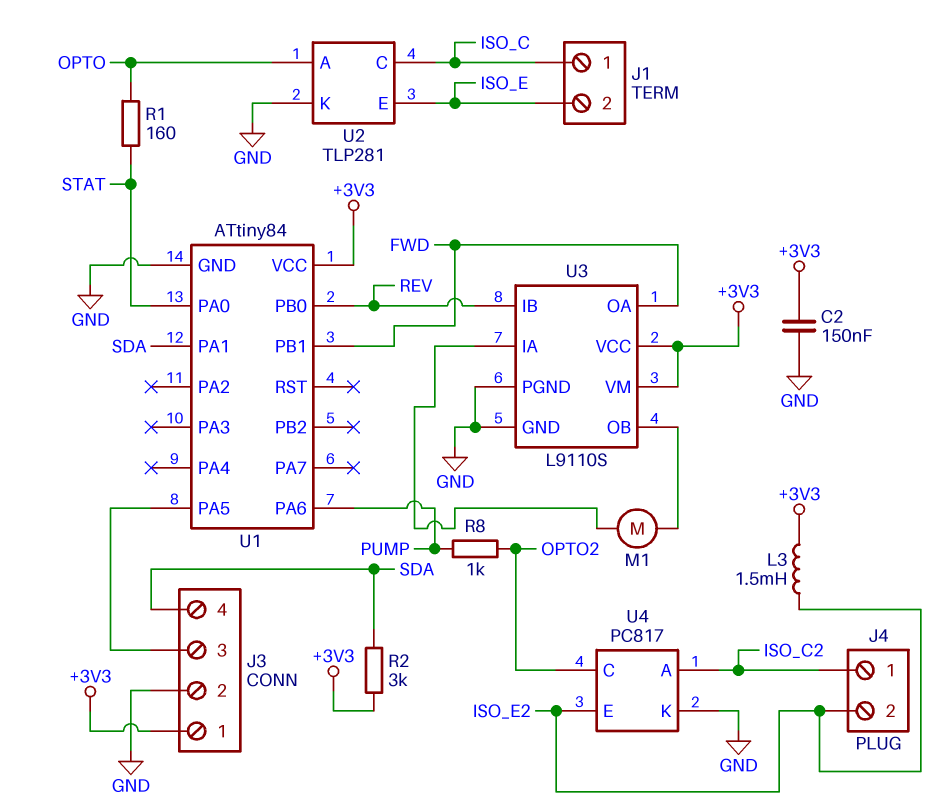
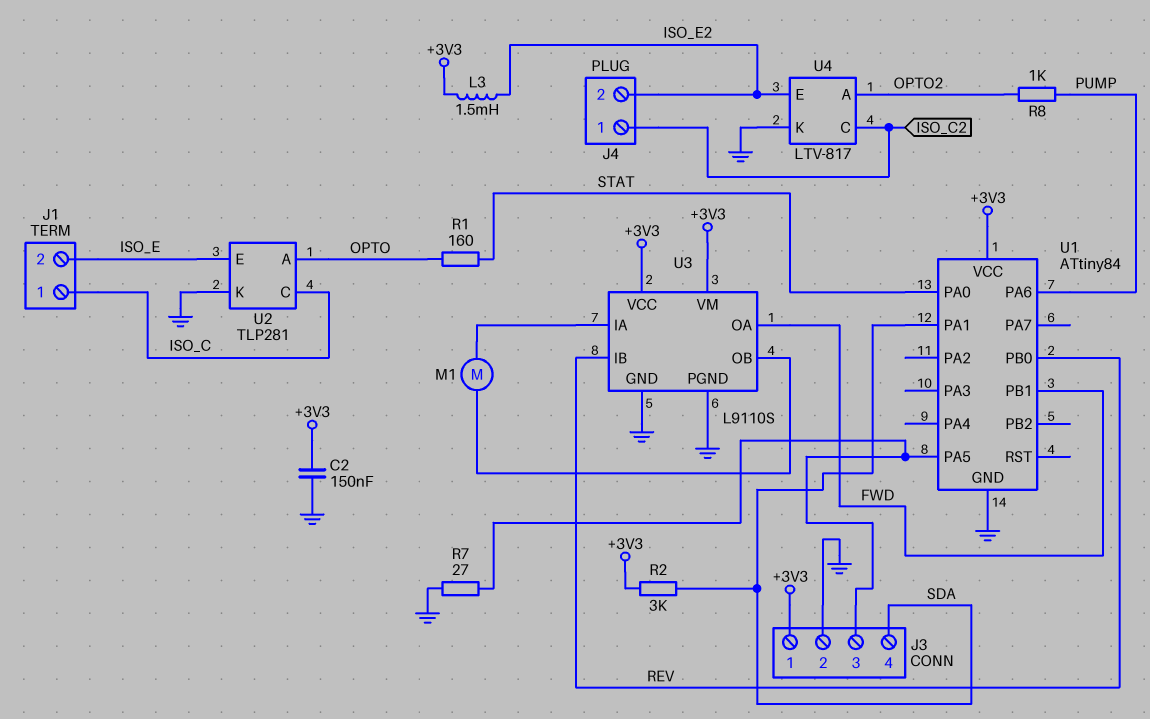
R7: none -> 27 (GND, J3/3)
U4: PC817 -> LTV-817
U4 pin A: ISO_C2 -> OPTO2
U4 pin C: OPTO2 -> ISO_C2

